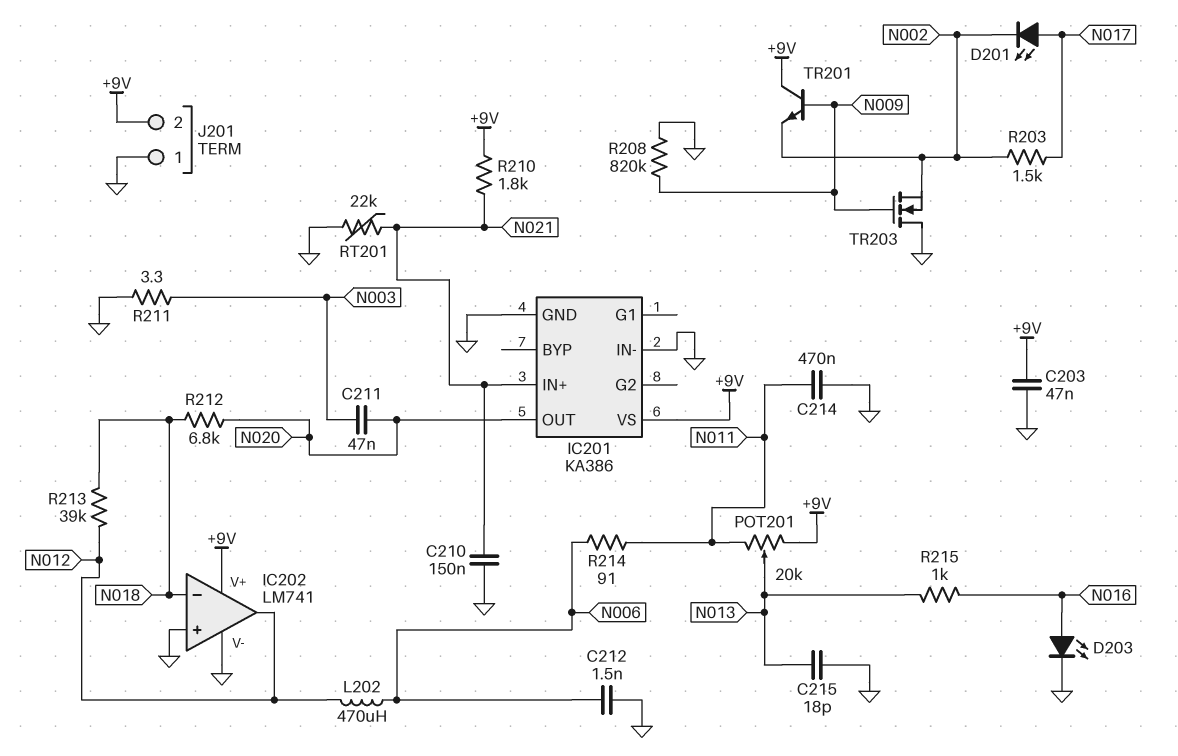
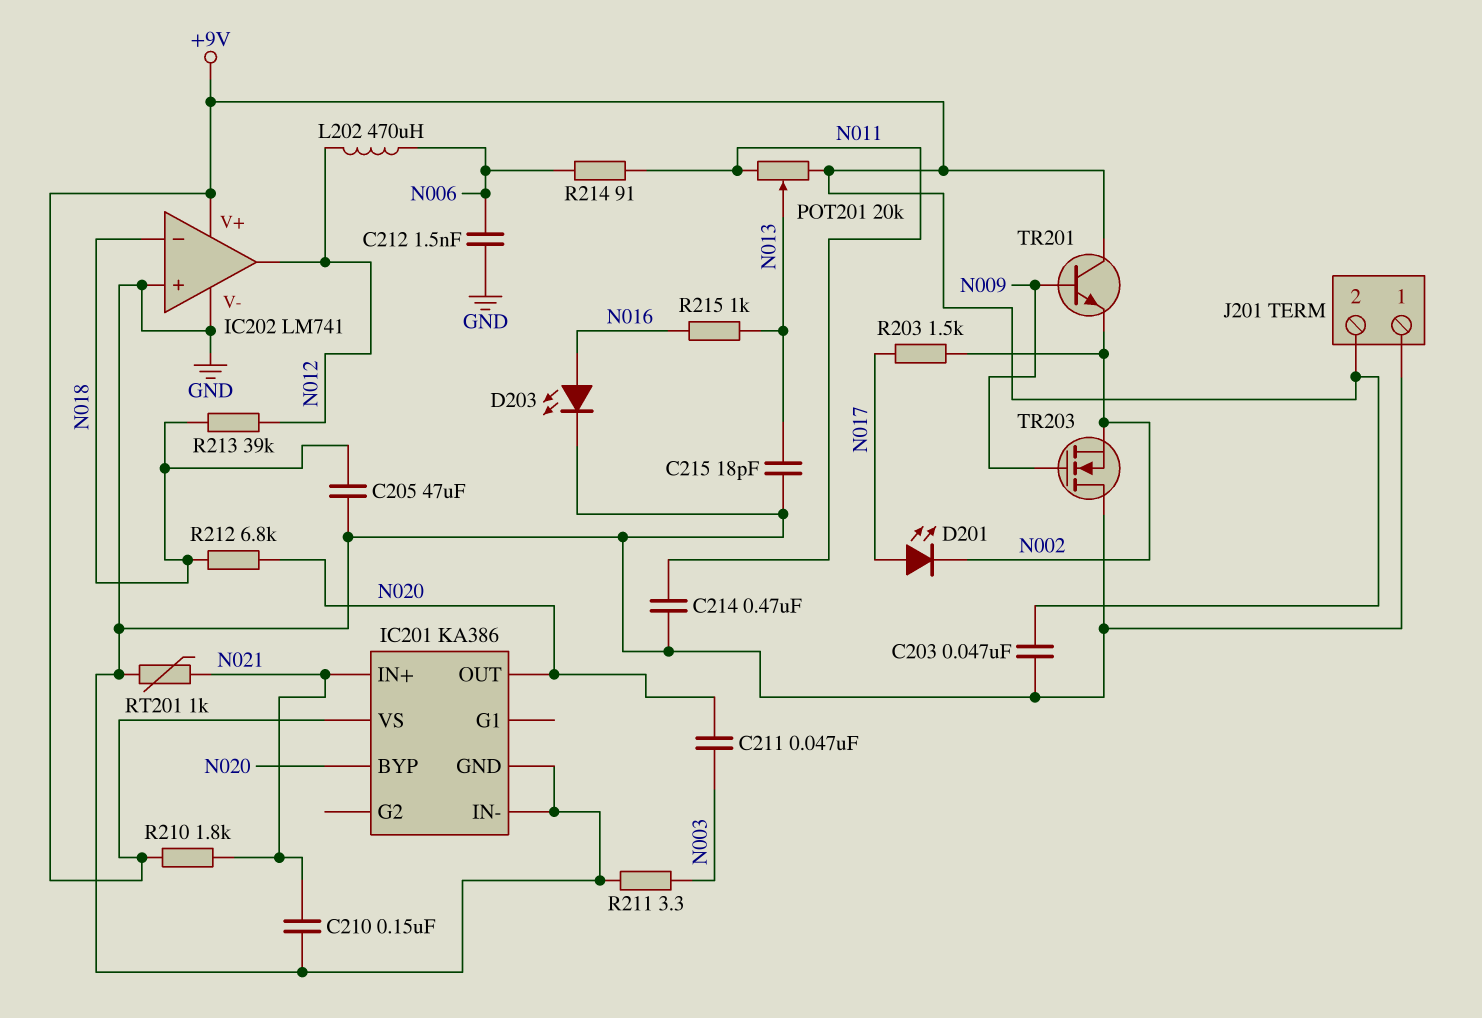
C205: none -> 47uF (GND, N018)
IC201 pin BYP: none -> N020
R208: 820k (GND, N009) -> none
RT201: 22k (GND, N021) -> 1k (GND, N021)

